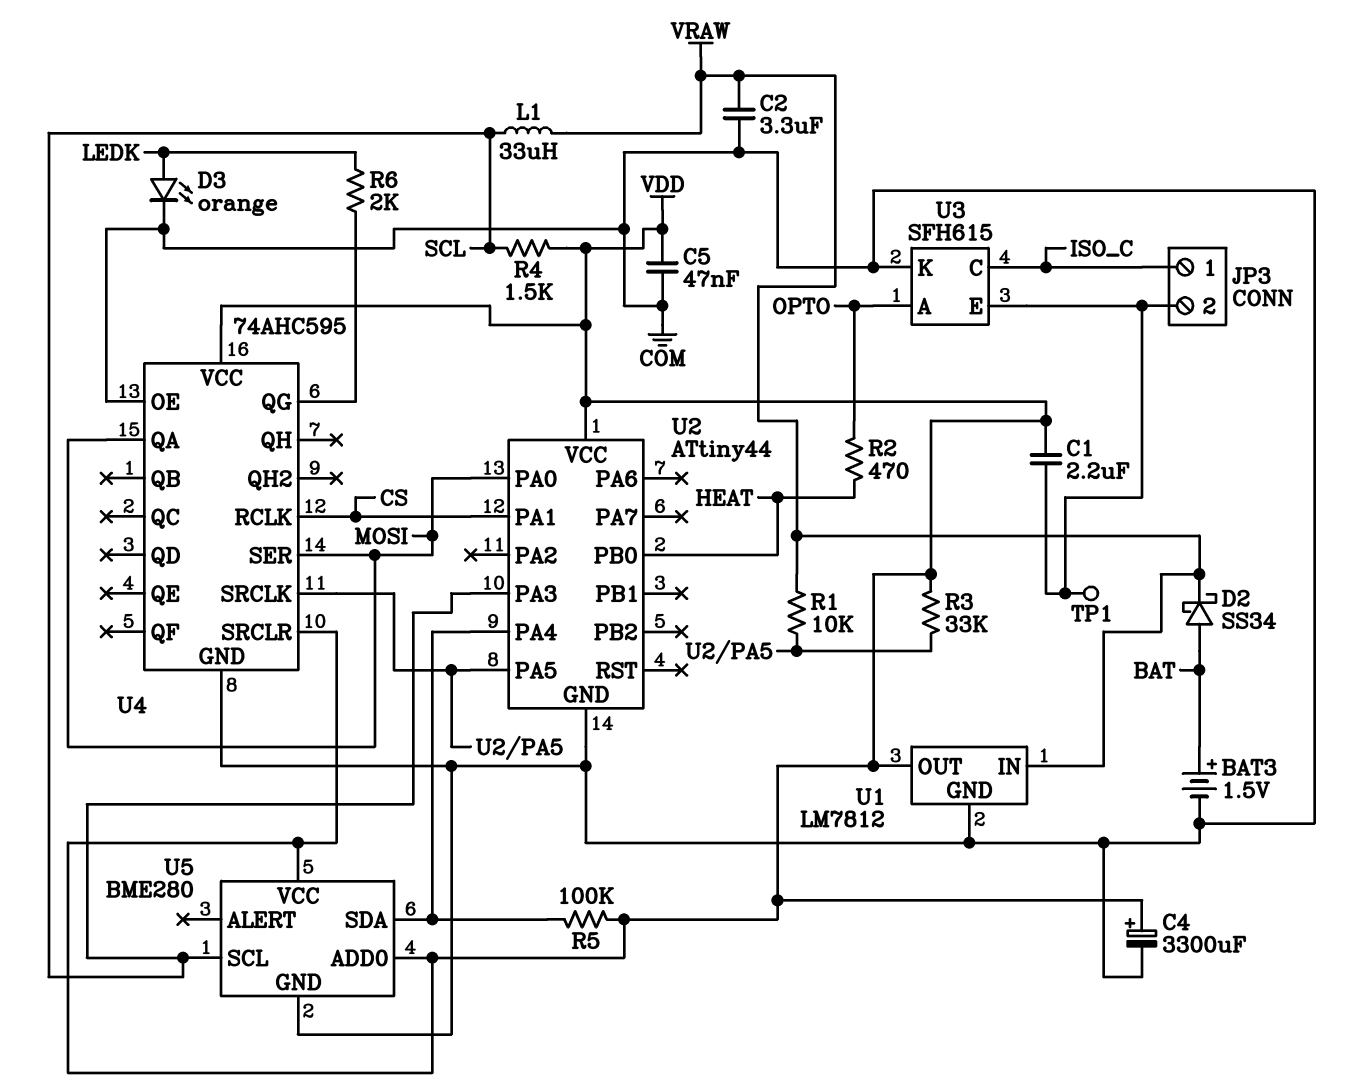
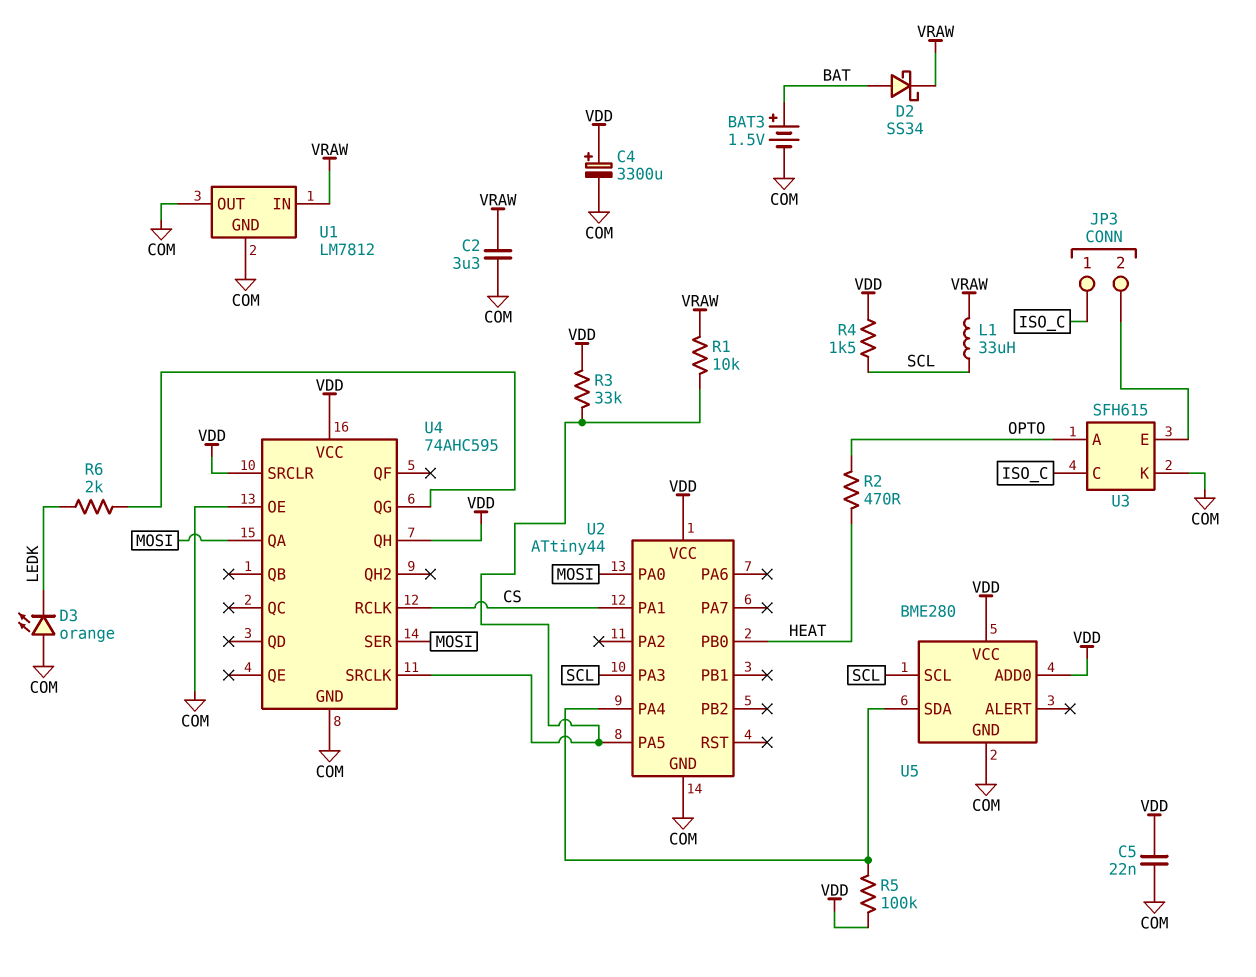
C1: 2.2uF (JP3/2, VDD) -> none
C5: 47nF (COM, VDD) -> 22nF (COM, VDD)
D3: LED orange (A LEDK, K COM) -> LED orange (A COM, K LEDK)
TP1: test point (JP3/2) -> none
U1 pin OUT: VDD -> COM
U4 pin QH: none -> VDD

